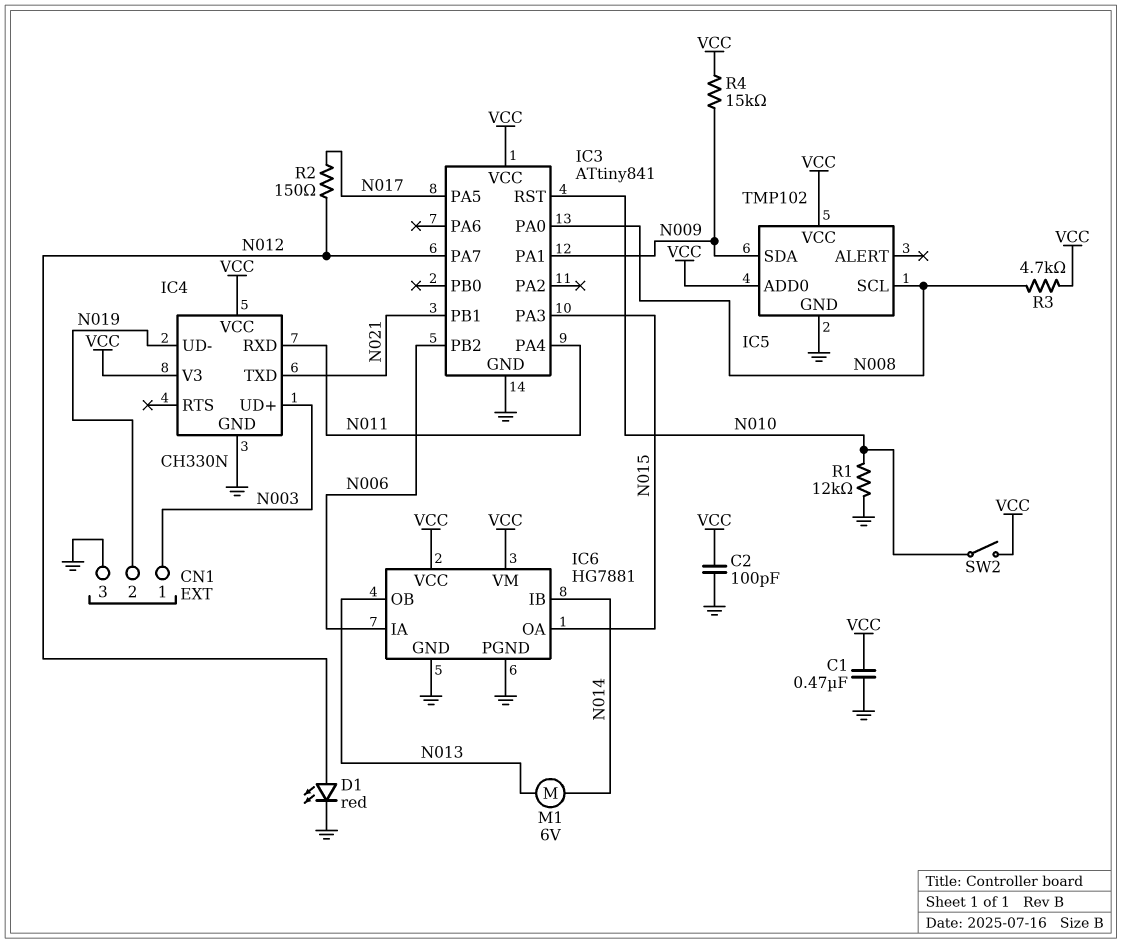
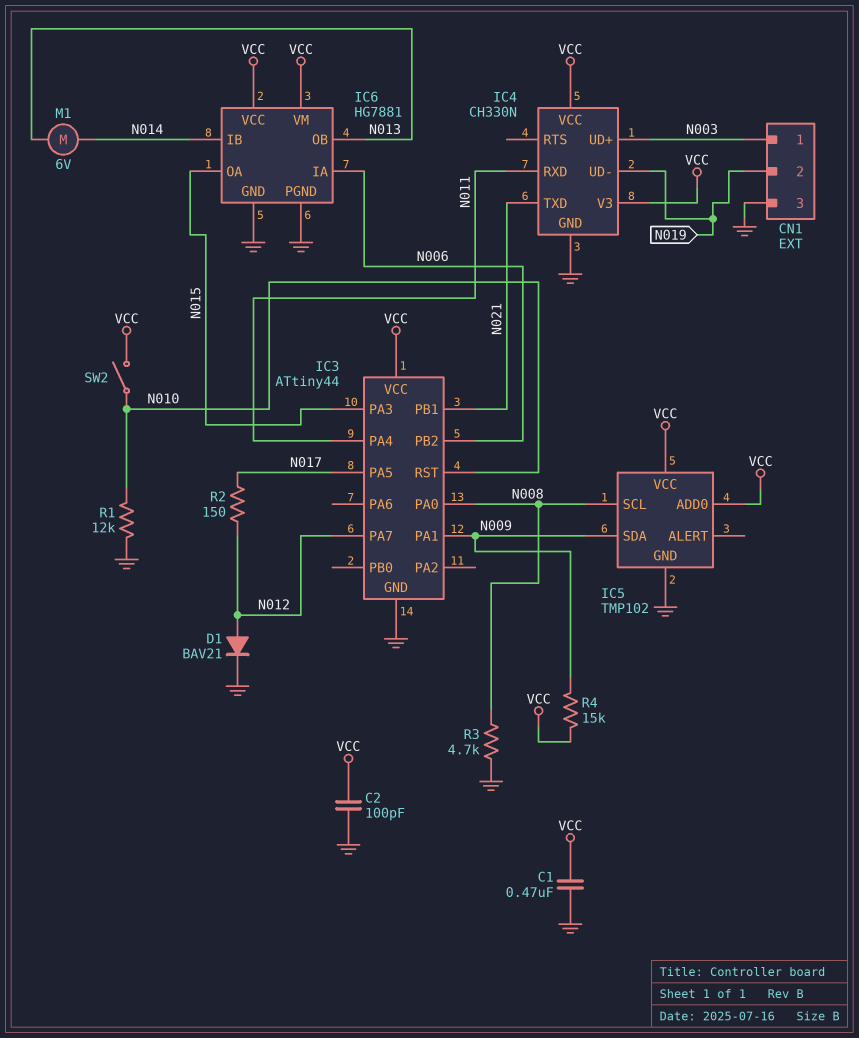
D1: LED red (A N012, K GND) -> diode BAV21 (A N012, K GND)
IC3: ATtiny841 -> ATtiny44
R3: 4.7k (N008, VCC) -> 4.7k (GND, N008)

